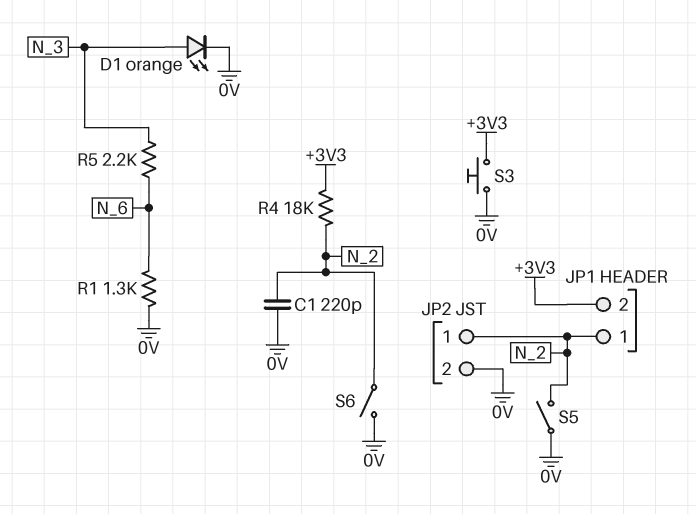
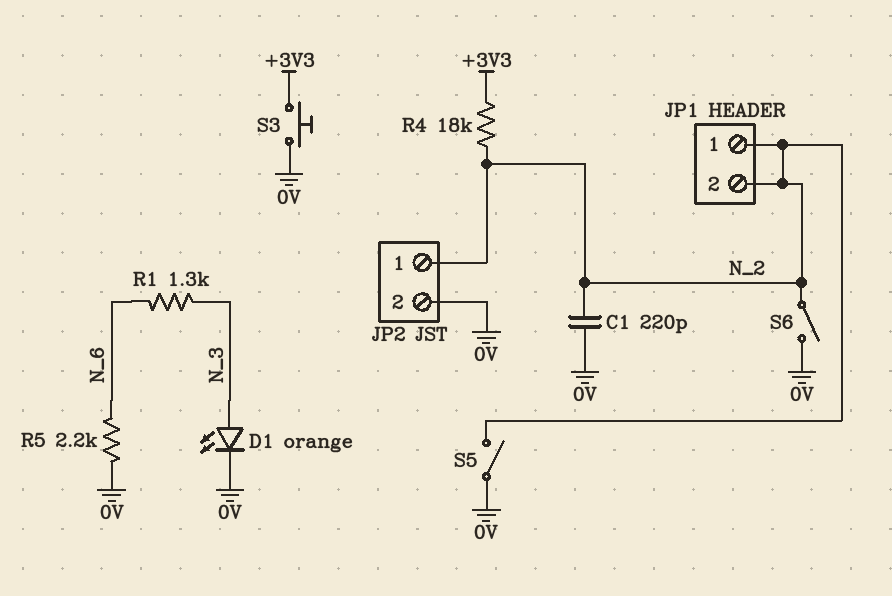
JP1 pin 2: +3V3 -> N_2
R1: 1.3k (0V, N_6) -> 1.3k (N_3, N_6)
R5: 2.2k (N_3, N_6) -> 2.2k (0V, N_6)

